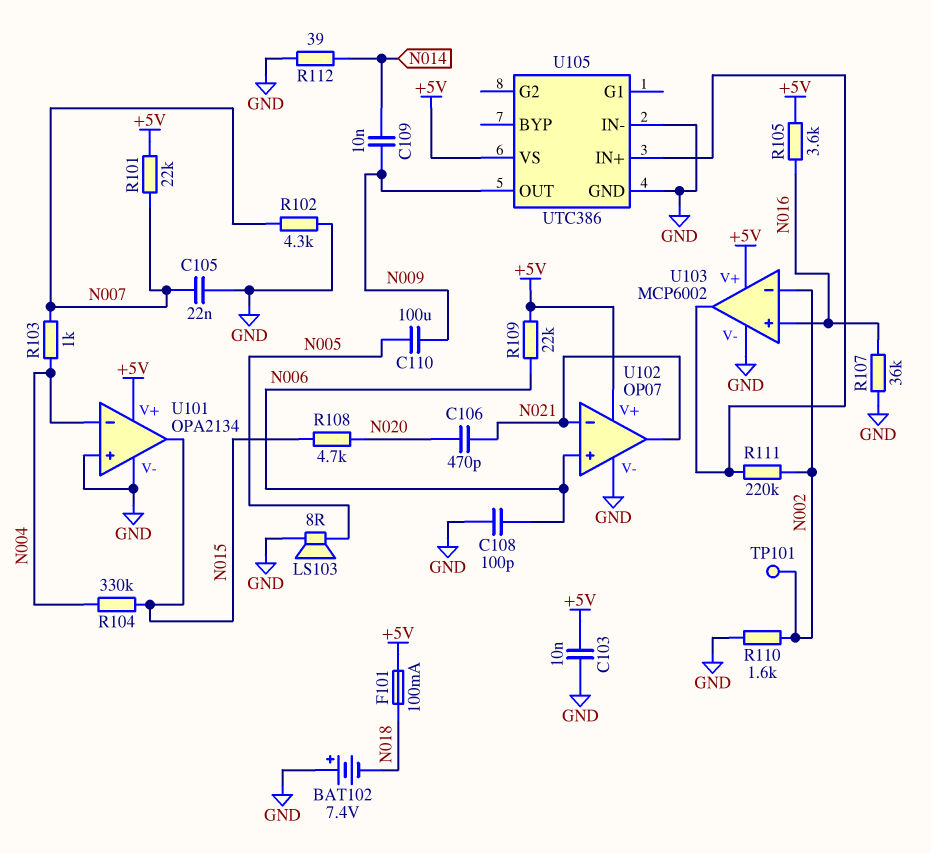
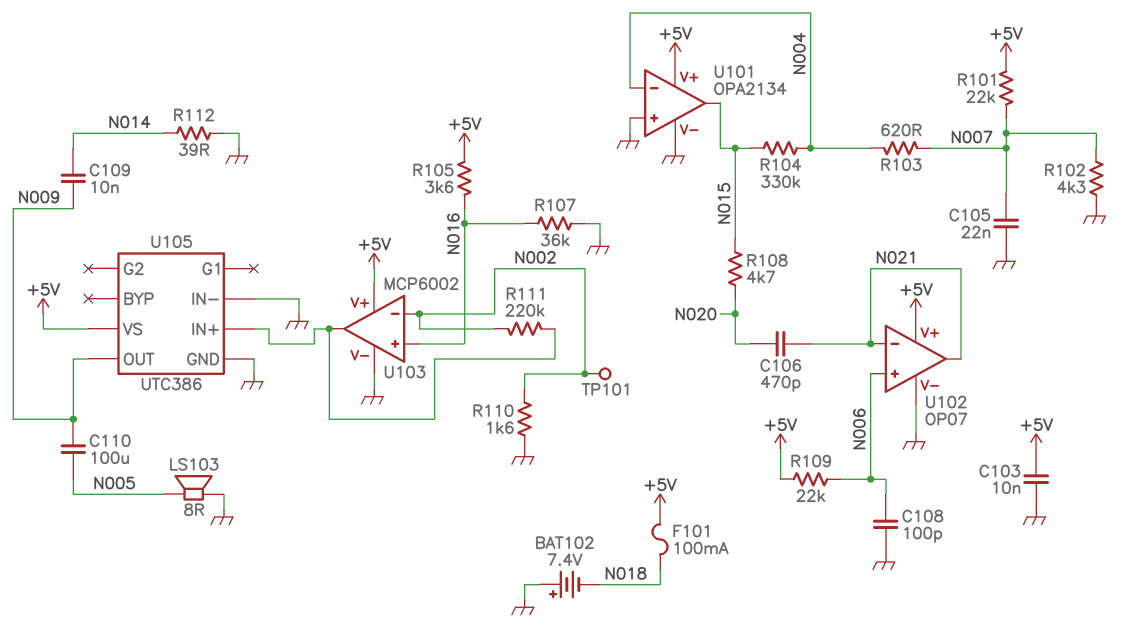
R103: 1k (N004, N007) -> 620 (N004, N007)

